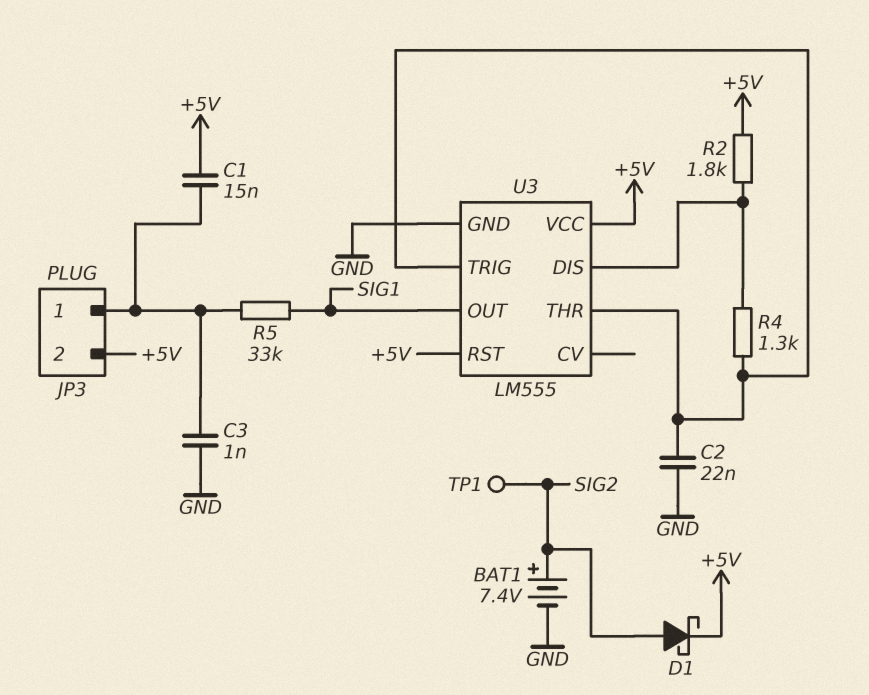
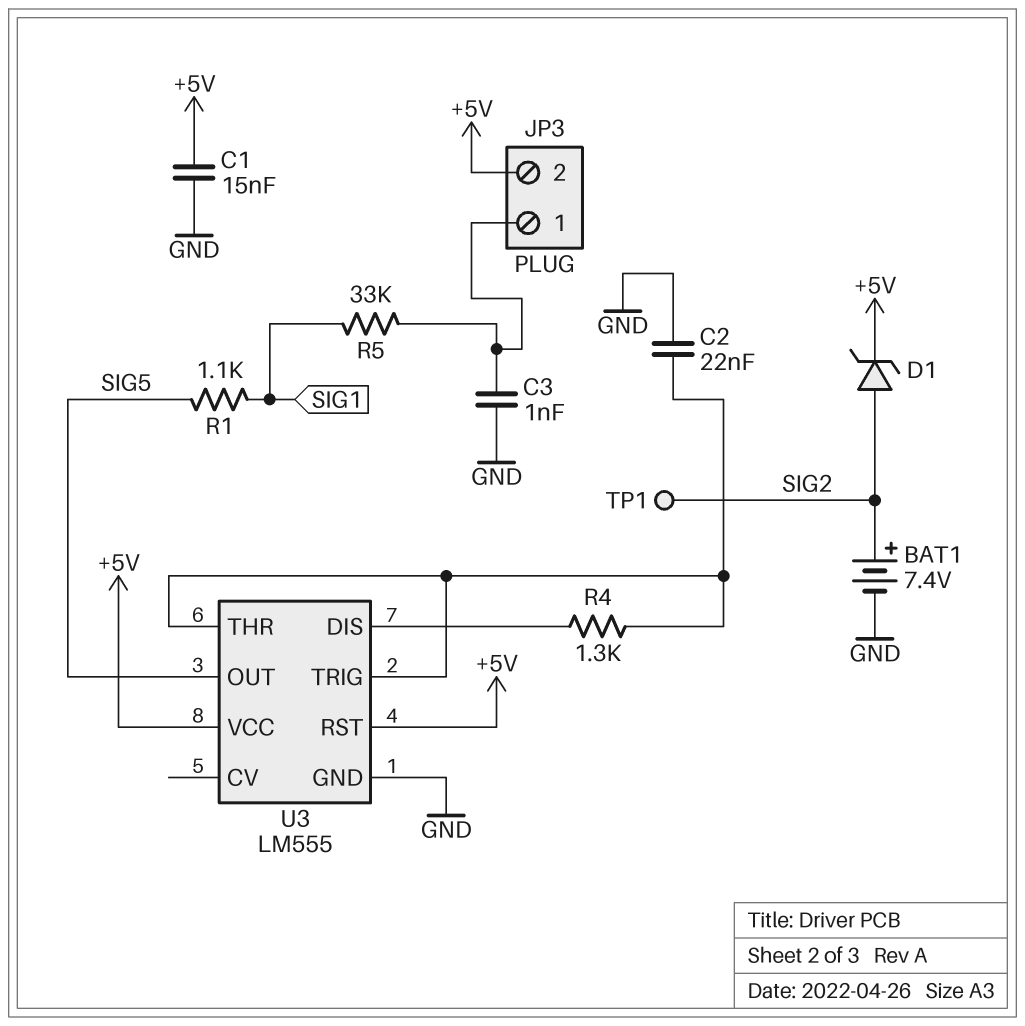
C1: 15nF (+5V, JP3/1) -> 15nF (+5V, GND)
D1: schottky (A SIG2, K +5V) -> zener (A SIG2, K +5V)
R1: none -> 1.1k (SIG1, SIG5)
R2: 1.8k (+5V, U3/DIS) -> none
U3 pin OUT: SIG1 -> SIG5

